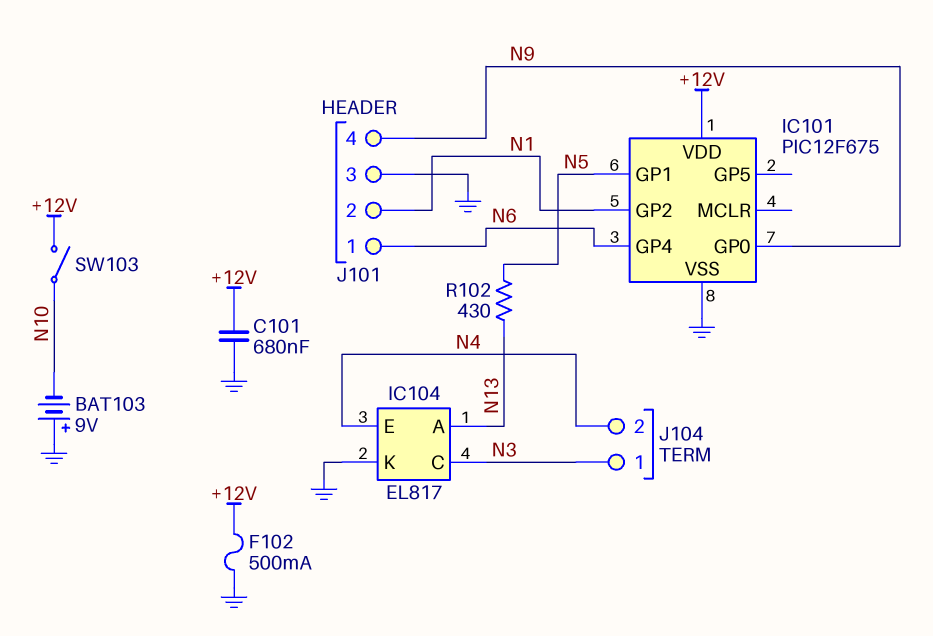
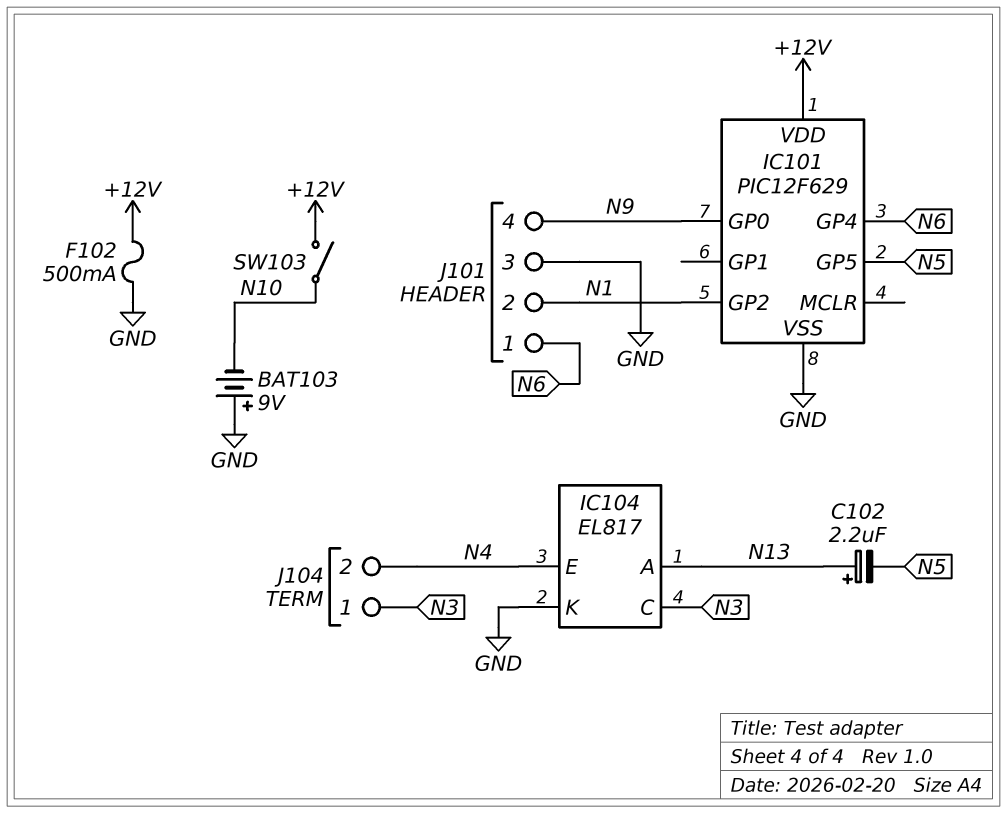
C101: 680nF (+12V, GND) -> none
C102: none -> 2.2uF (plus N13, minus N5)
IC101: PIC12F675 -> PIC12F629
IC101 pin GP1: N5 -> none
IC101 pin GP5: none -> N5
R102: 430 (N5, N13) -> none

